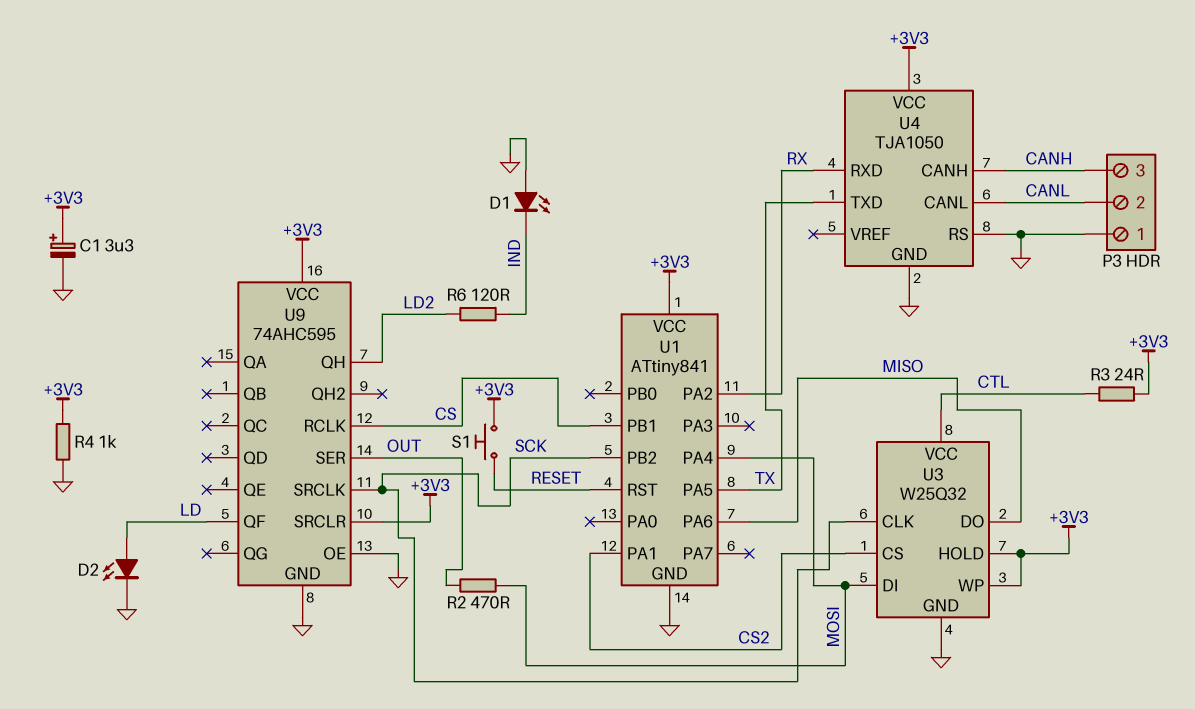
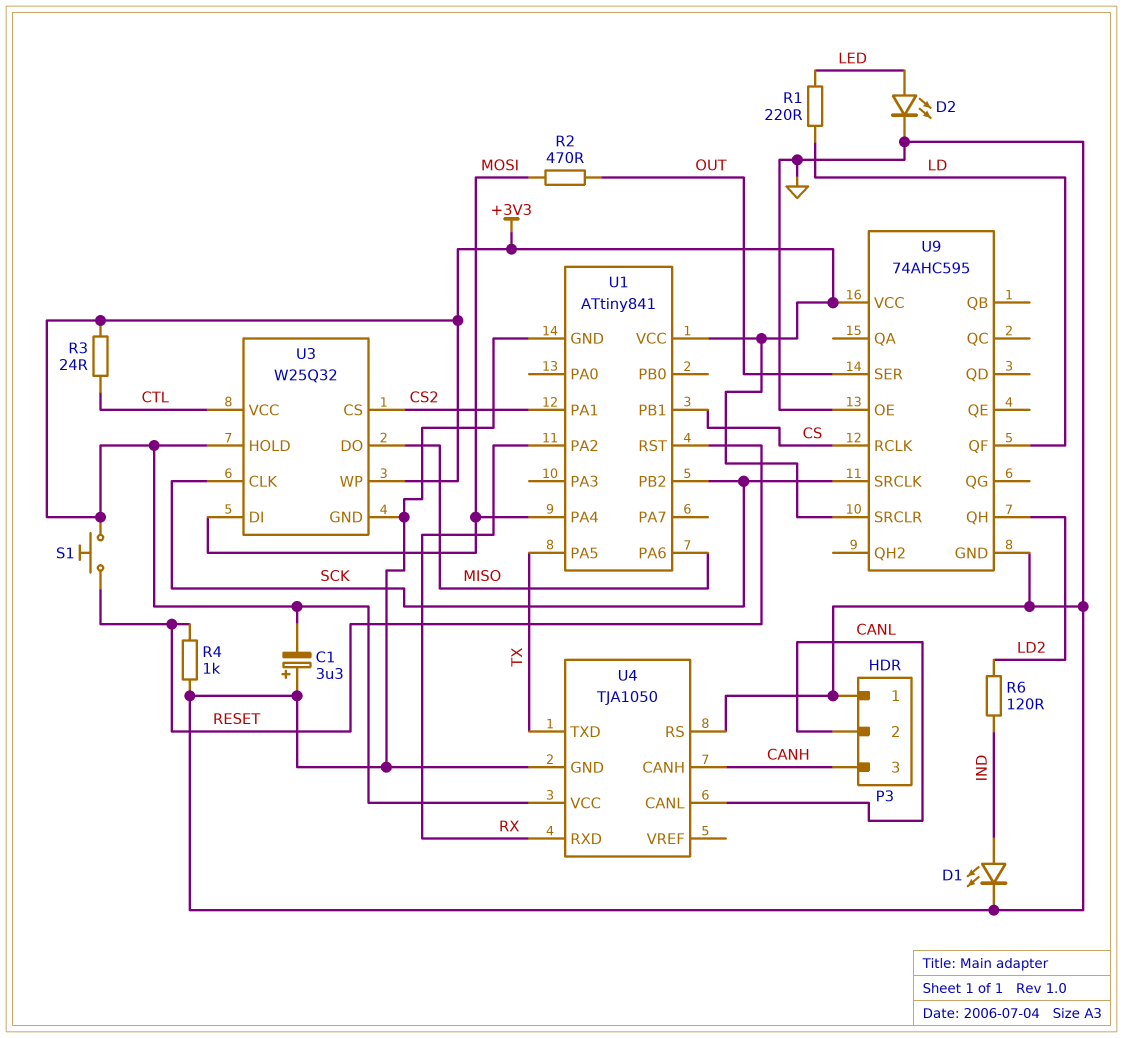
C1: 3.3uF (plus +3V3, minus GND) -> 3.3uF (plus GND, minus +3V3)
D1: LED (A GND, K IND) -> LED (A IND, K GND)
D2: LED (A LD, K GND) -> LED (A LED, K GND)
R1: none -> 220 (LD, LED)
R4: 1k (+3V3, GND) -> 1k (GND, RESET)

